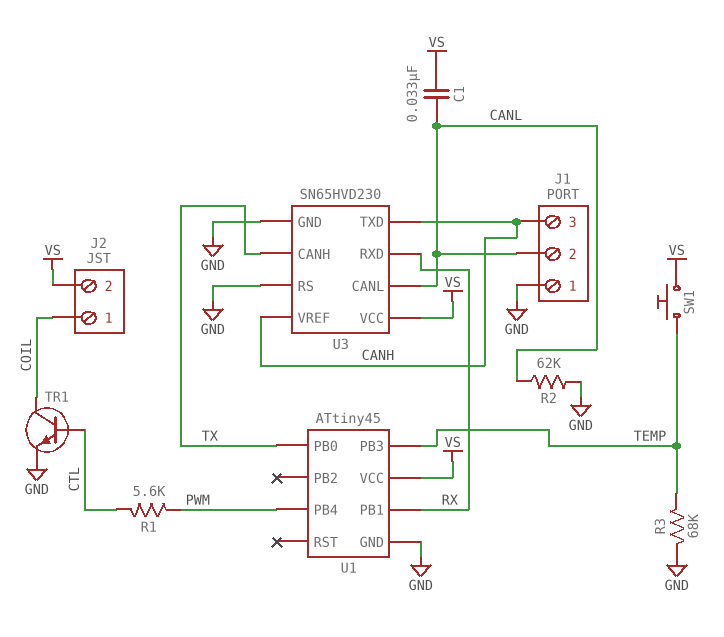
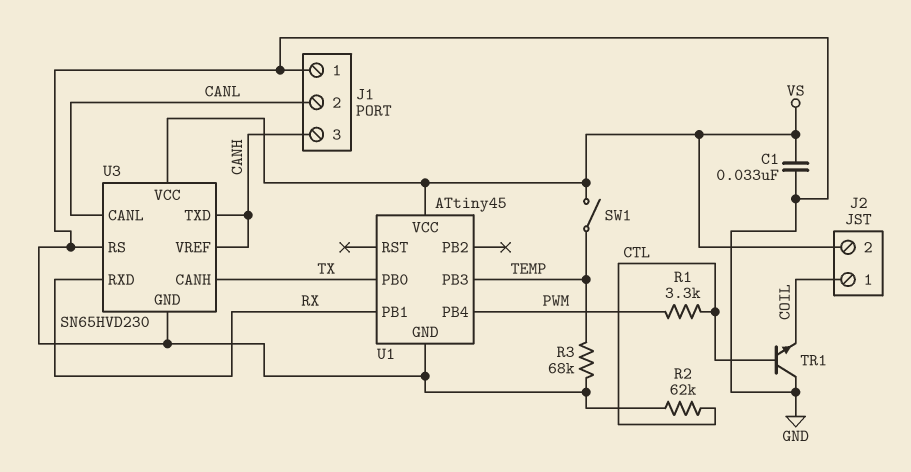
C1: 33nF (CANL, VS) -> 33nF (GND, VS)
R1: 5.6k (CTL, PWM) -> 3.3k (CTL, PWM)
R2: 62k (CANL, GND) -> 62k (CTL, GND)
SW1: button (TEMP, VS) -> switch (TEMP, VS)
TR1: NPN (B CTL, C COIL, E GND) -> NPN (B CTL, C GND, E COIL)

